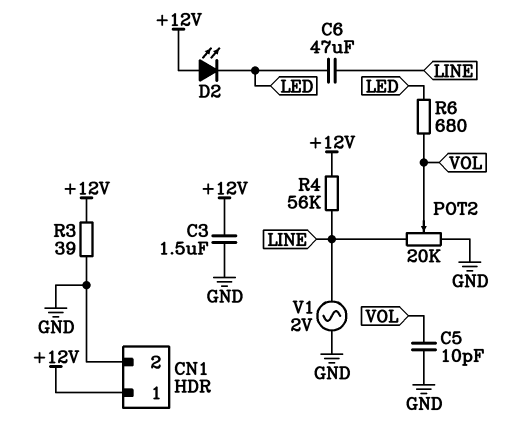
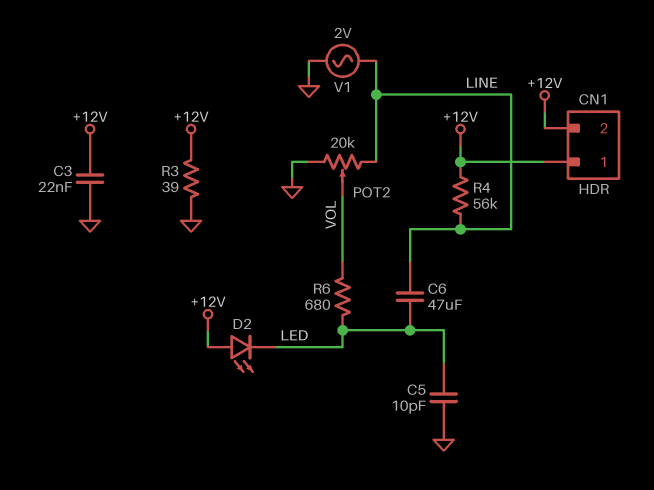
C3: 1.5uF (+12V, GND) -> 22nF (+12V, GND)
C5: 10pF (GND, VOL) -> 10pF (GND, LED)
CN1 pin 2: GND -> +12V

